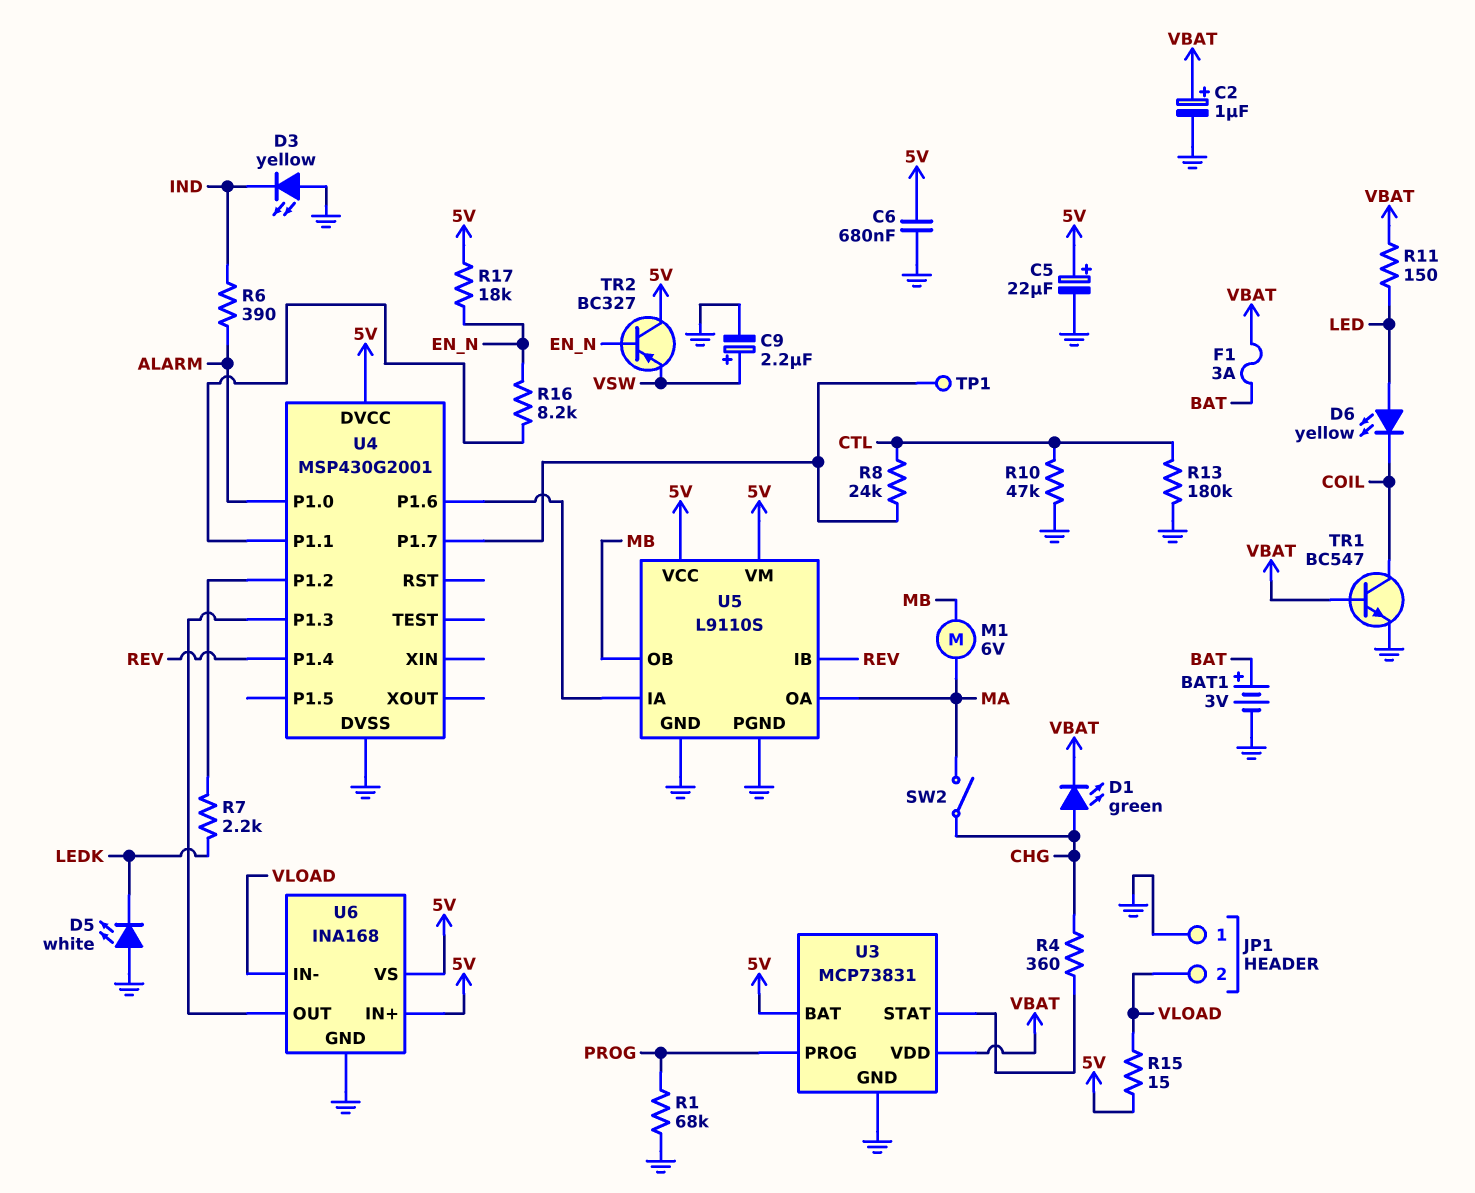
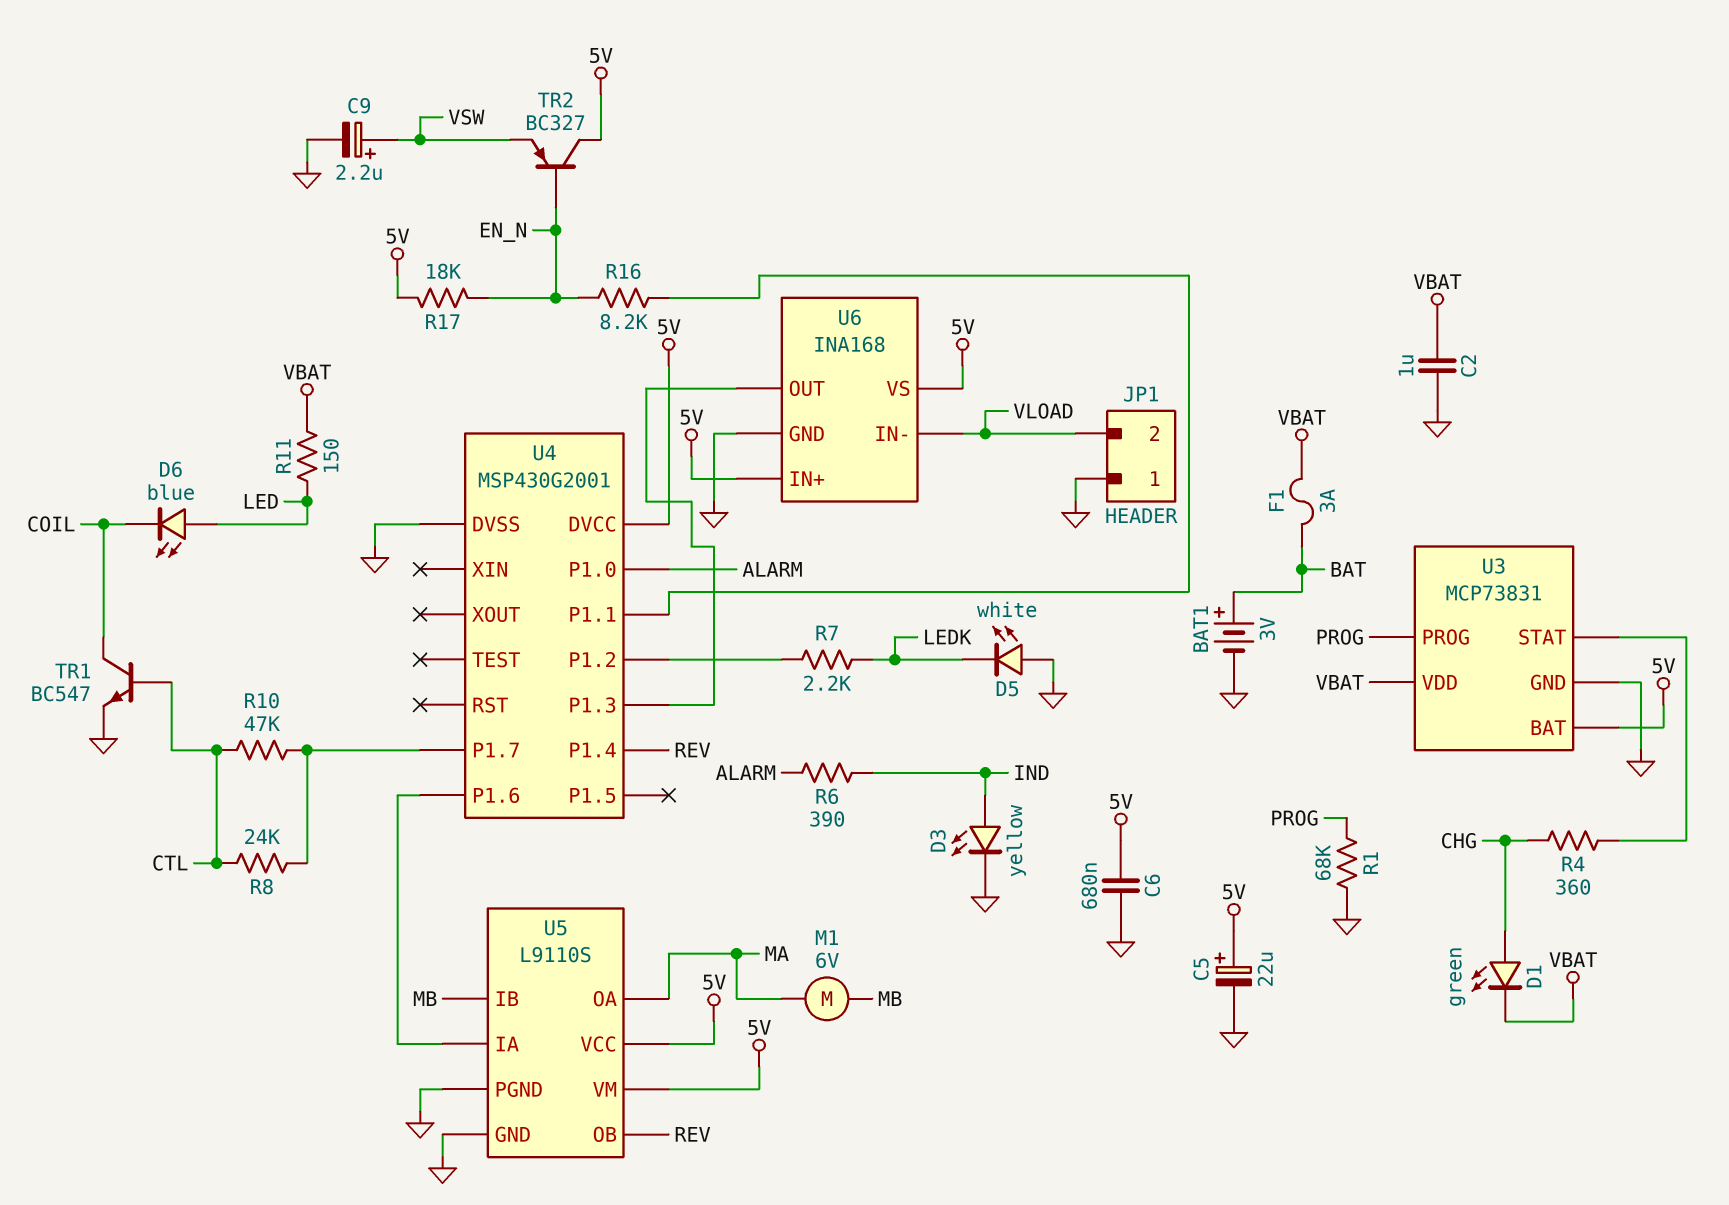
C2: 1uF (plus VBAT, minus GND) -> 1uF (GND, VBAT)
D3: LED yellow (A GND, K IND) -> LED yellow (A IND, K GND)
D6: LED yellow (A LED, K COIL) -> LED blue (A LED, K COIL)
R10: 47k (CTL, GND) -> 47k (CTL, U4/P1.7)
R13: 180k (CTL, GND) -> none
R15: 15 (5V, VLOAD) -> none
SW2: switch (CHG, MA) -> none
TP1: test point (U4/P1.7) -> none
TR1: NPN BC547 (B VBAT, C COIL, E GND) -> NPN BC547 (B CTL, C COIL, E GND)
U5 pin IB: REV -> MB
U5 pin OB: MB -> REV

